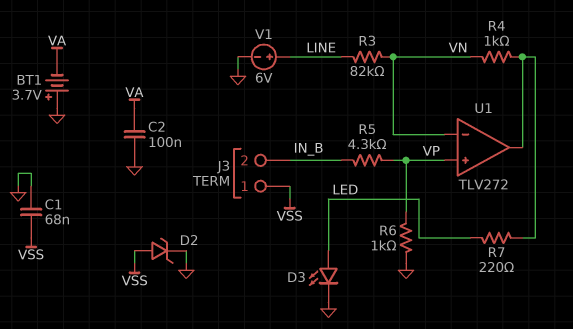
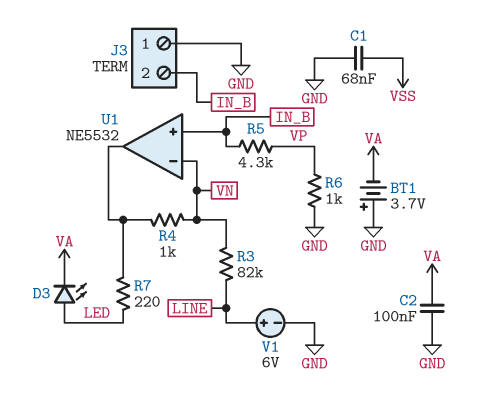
D2: zener (A VSS, K GND) -> none
D3: LED (A LED, K GND) -> LED (A LED, K VA)
J3 pin 1: VSS -> GND
U1: TLV272 -> NE5532
U1 pin in+: VP -> IN_B

